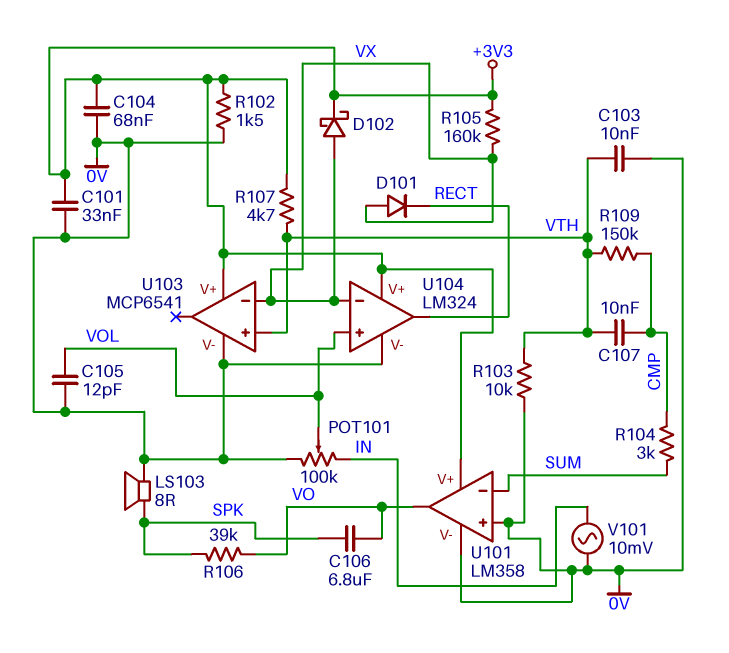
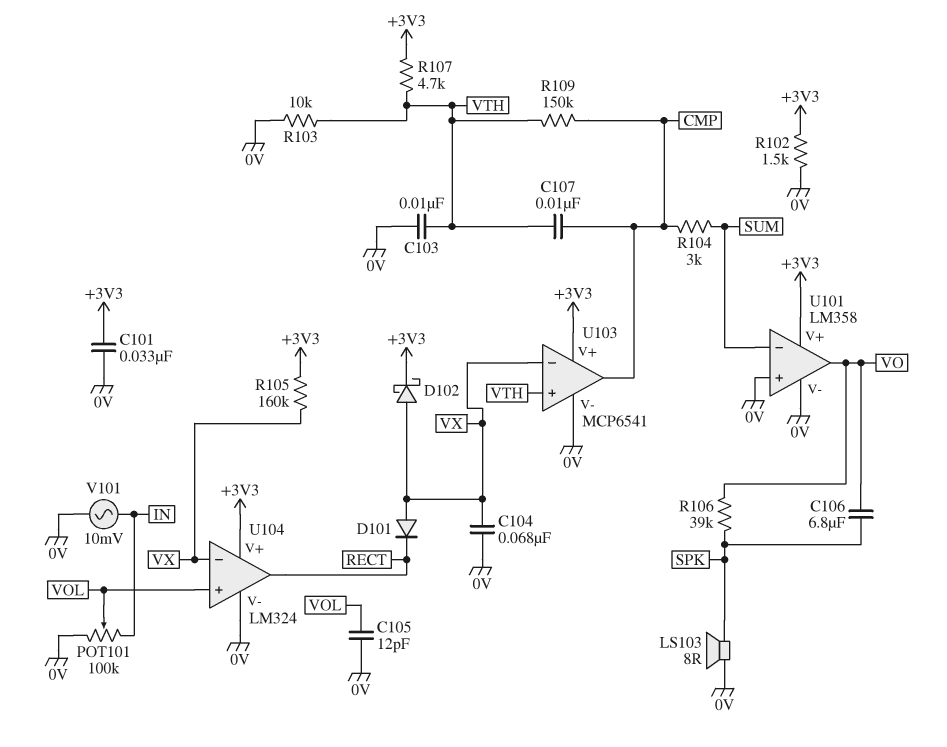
C104: 68nF (+3V3, 0V) -> 68nF (0V, VX)
U103 pin out: none -> CMP

